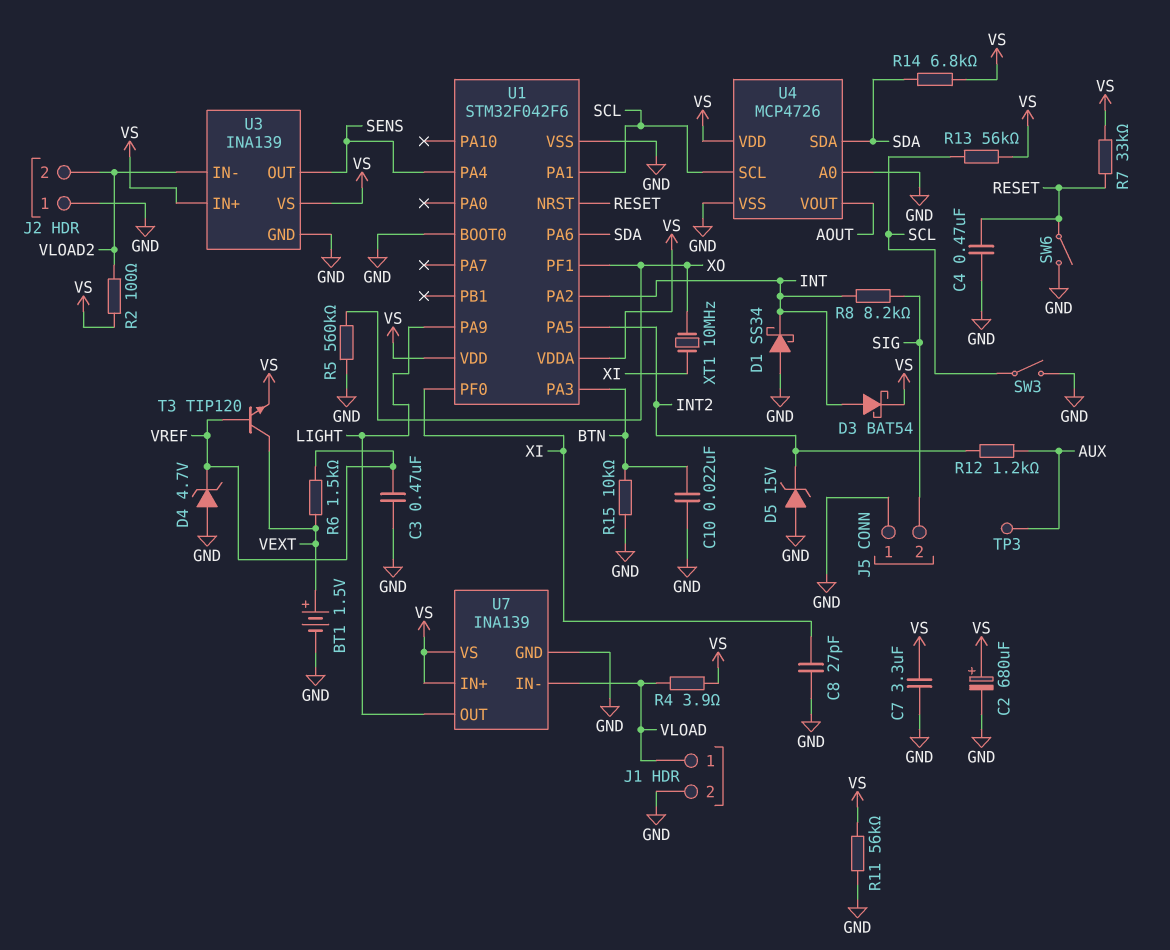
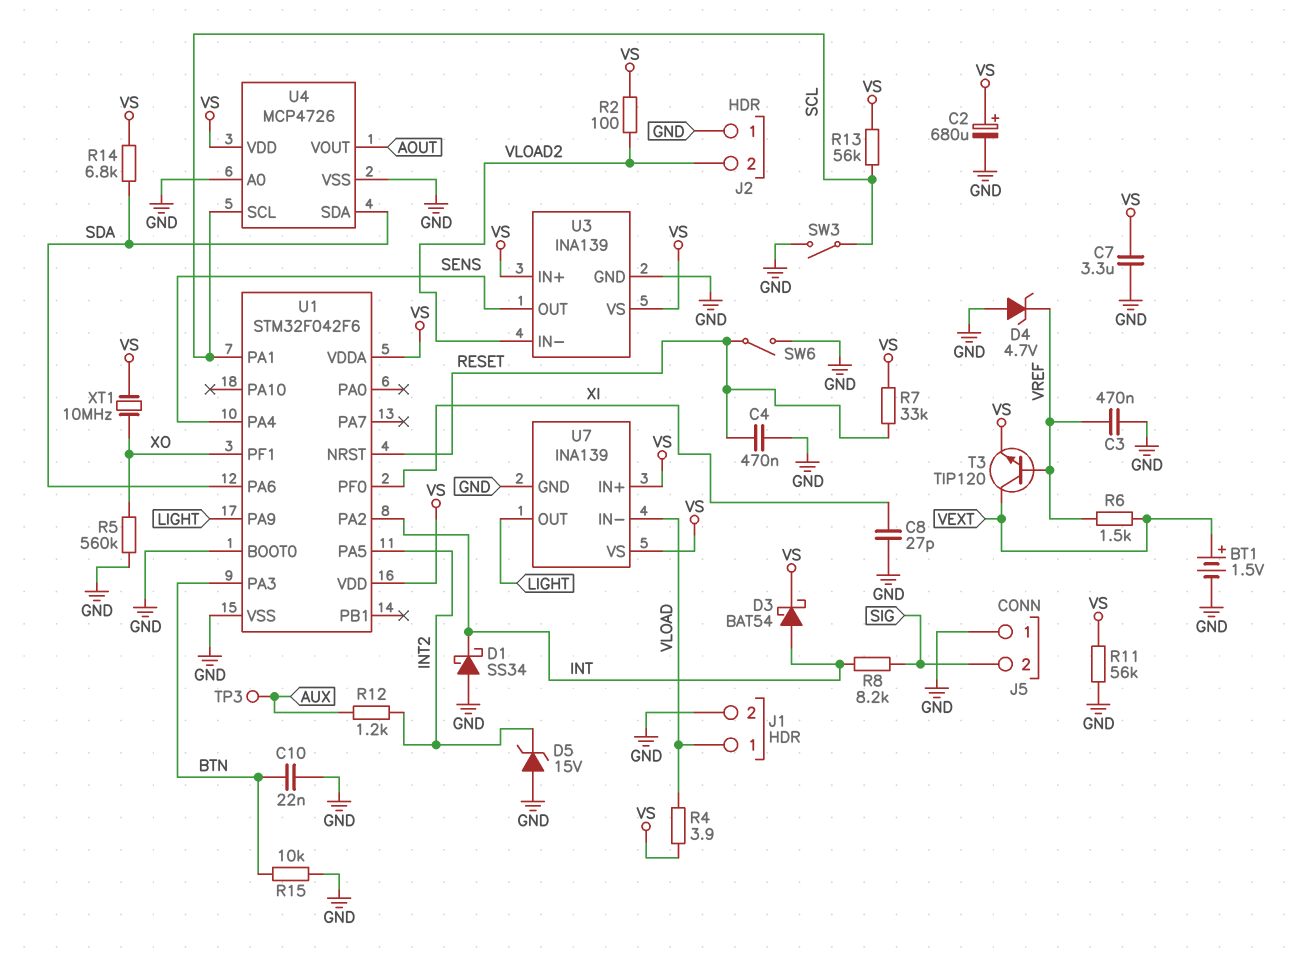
XT1: 10MHz (XI, XO) -> 10MHz (VS, XO)

